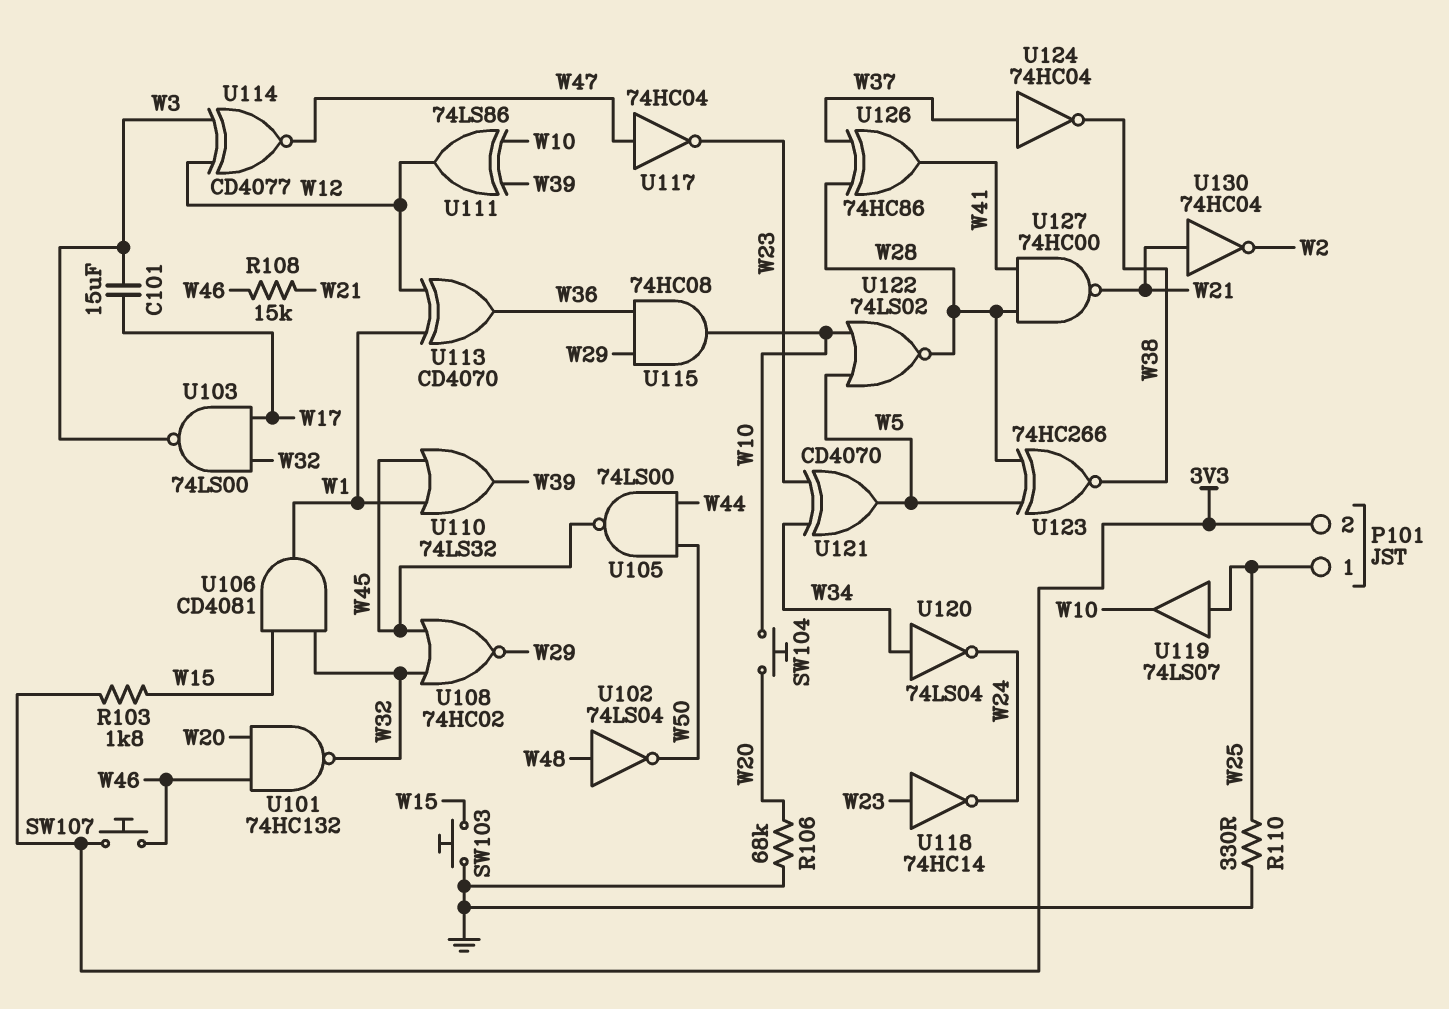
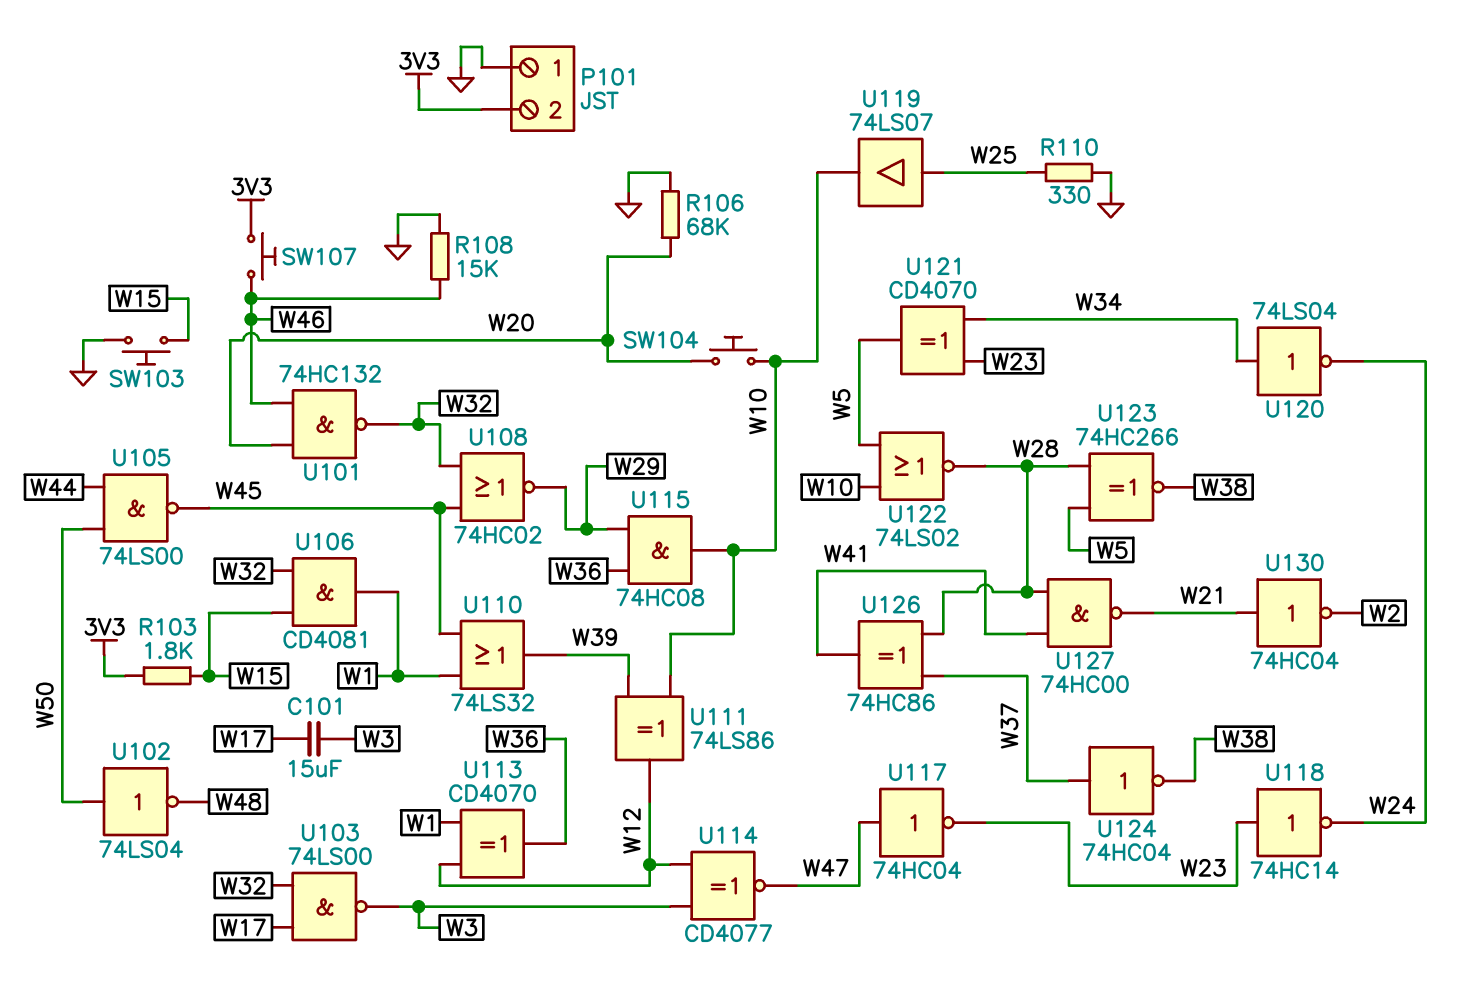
P101 pin 1: W25 -> GND
R108: 15k (W21, W46) -> 15k (GND, W46)
U102: NOT 74LS04 (in W48, out W50) -> NOT 74LS04 (in W50, out W48)

